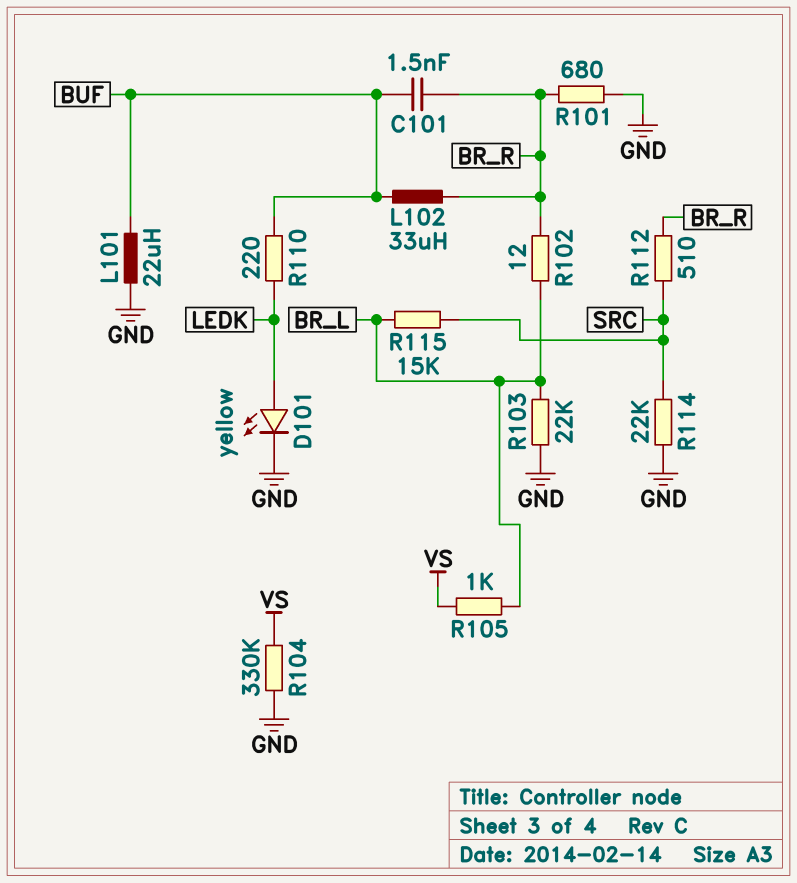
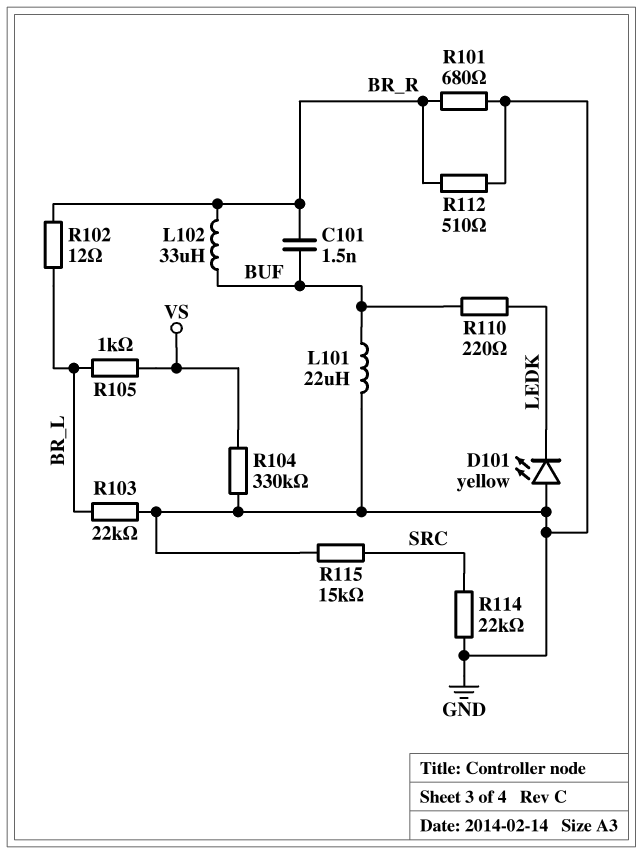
D101: LED yellow (A LEDK, K GND) -> LED yellow (A GND, K LEDK)
R112: 510 (BR_R, SRC) -> 510 (BR_R, GND)
R115: 15k (BR_L, SRC) -> 15k (GND, SRC)

